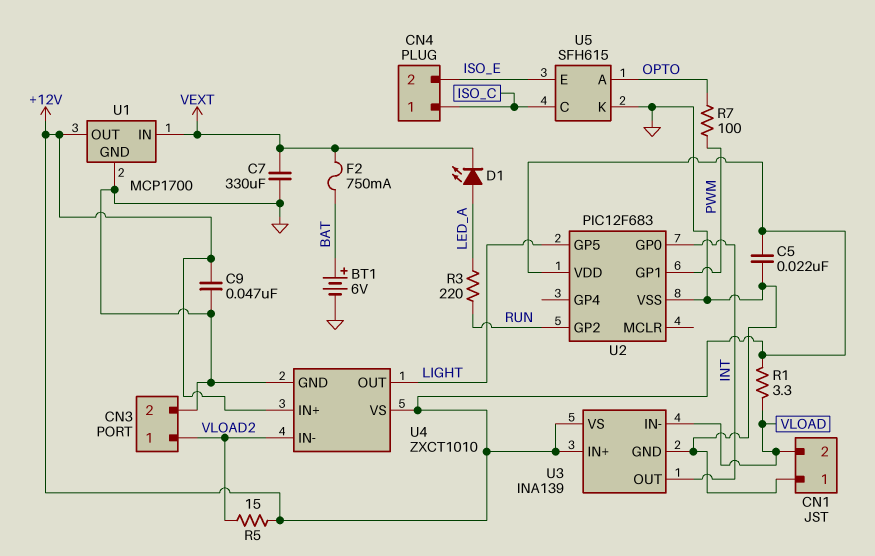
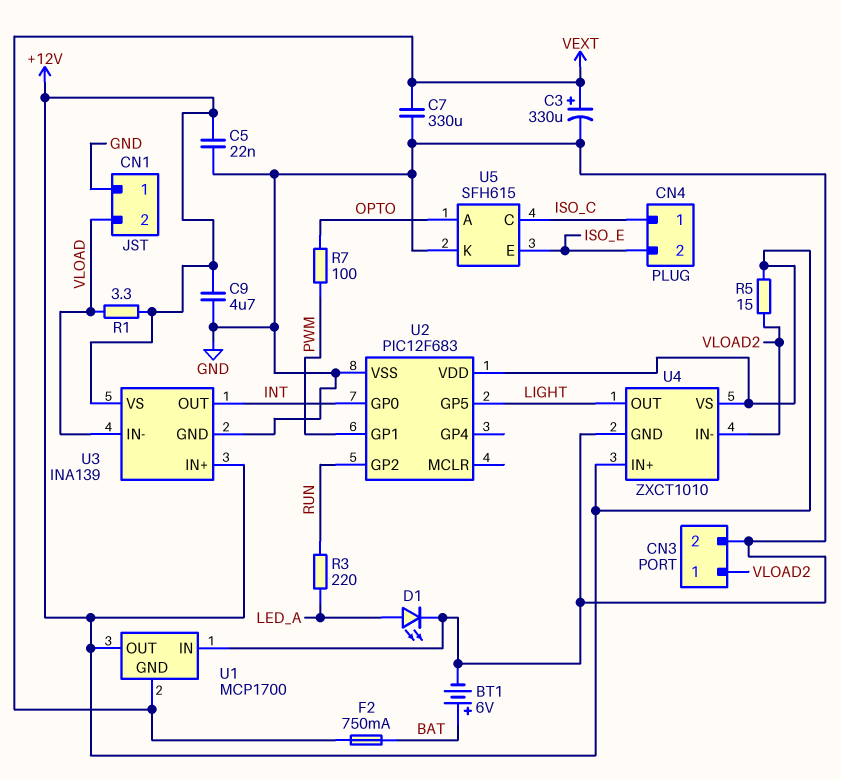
C3: none -> 330uF (plus VEXT, minus GND)
C9: 47nF (+12V, GND) -> 4.7uF (+12V, GND)
D1: LED (A LED_A, K VEXT) -> LED (A LED_A, K GND)
U1 pin GND: GND -> VEXT
U1 pin IN: VEXT -> GND

